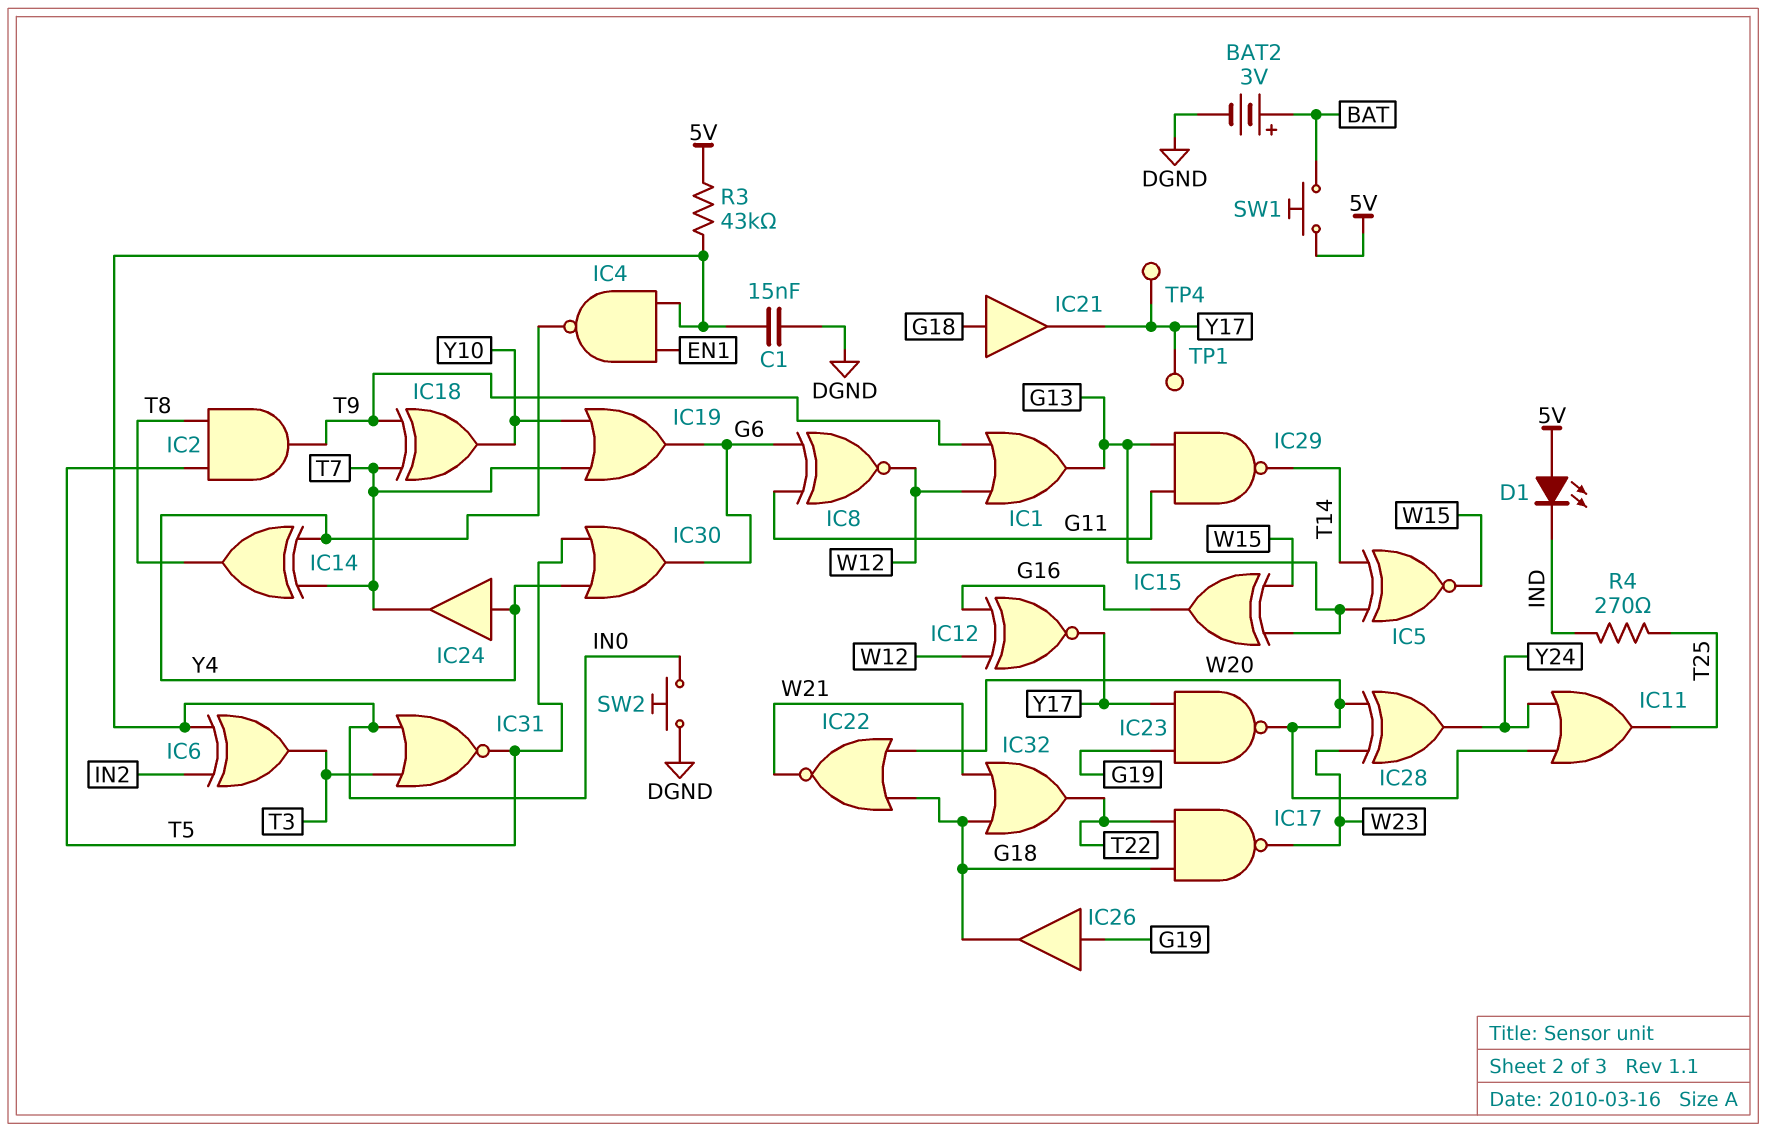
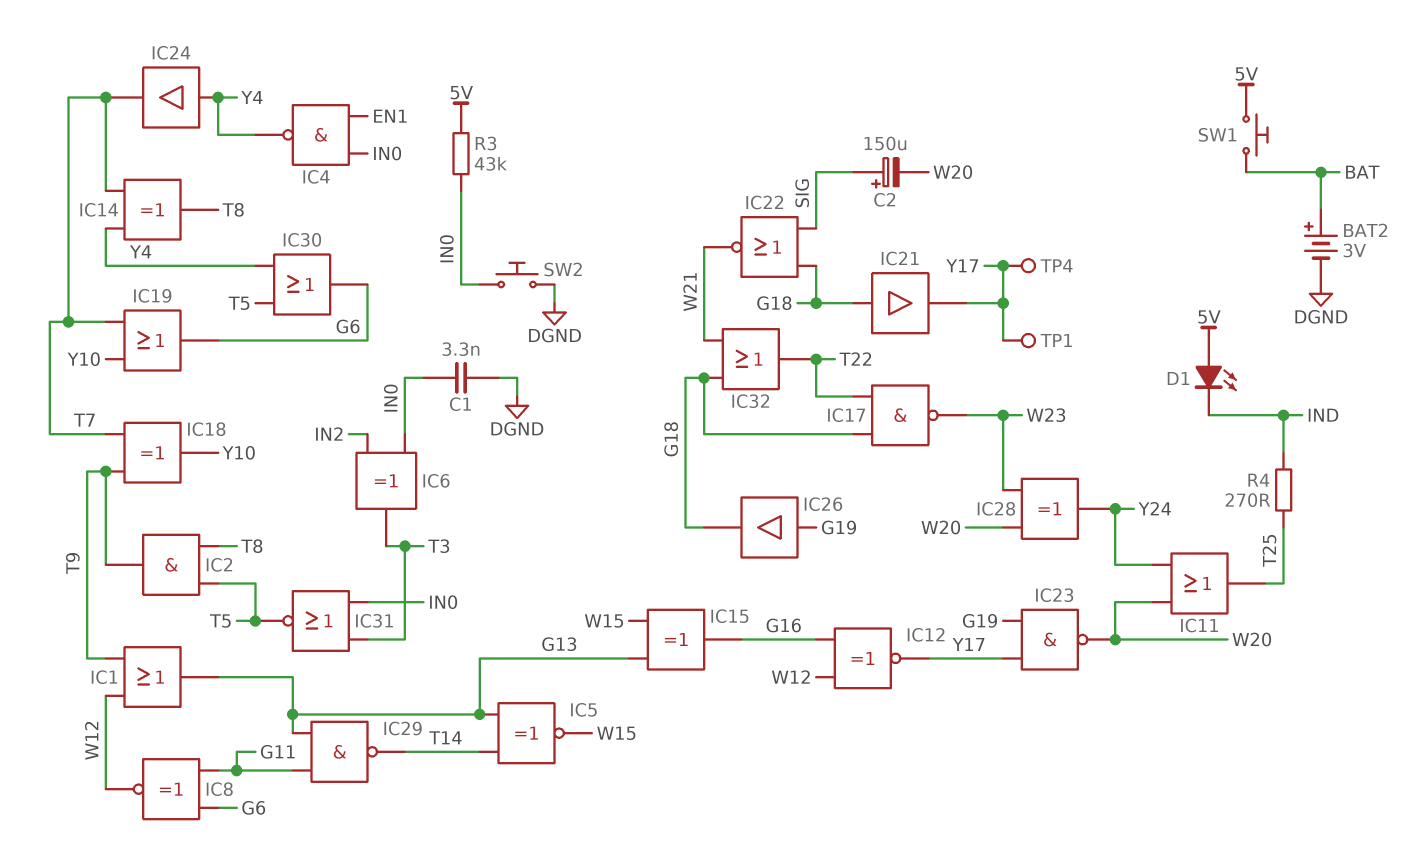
C1: 15nF (DGND, IN0) -> 3.3nF (DGND, IN0)
C2: none -> 150uF (plus SIG, minus W20)
IC22: NOR (in G18, in W20, out W21) -> NOR (in G18, in SIG, out W21)

